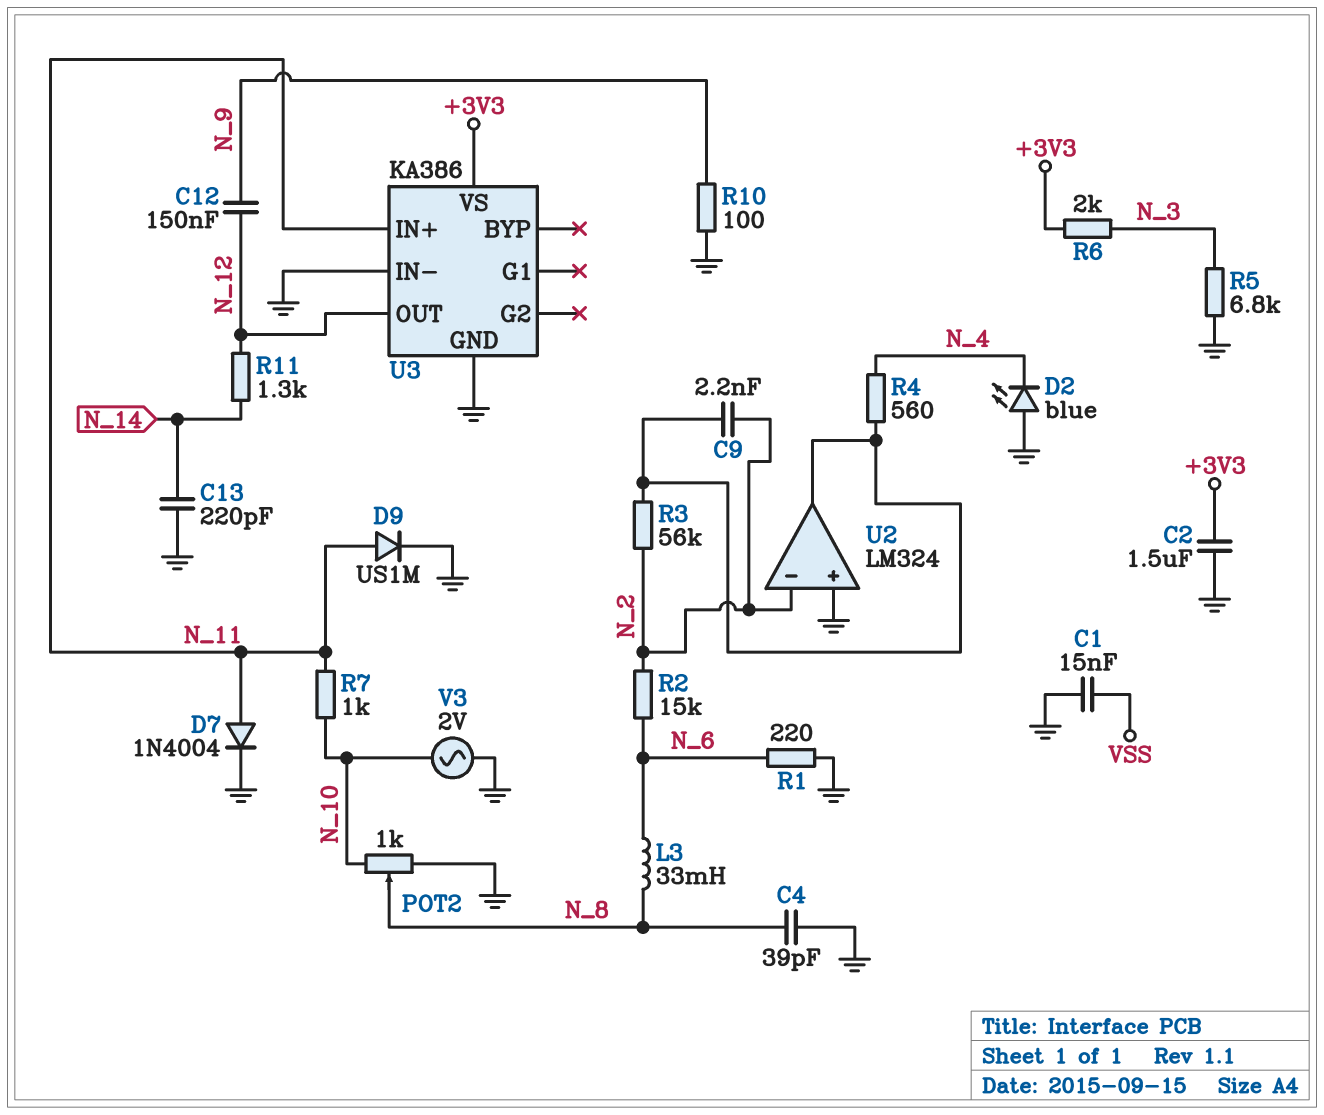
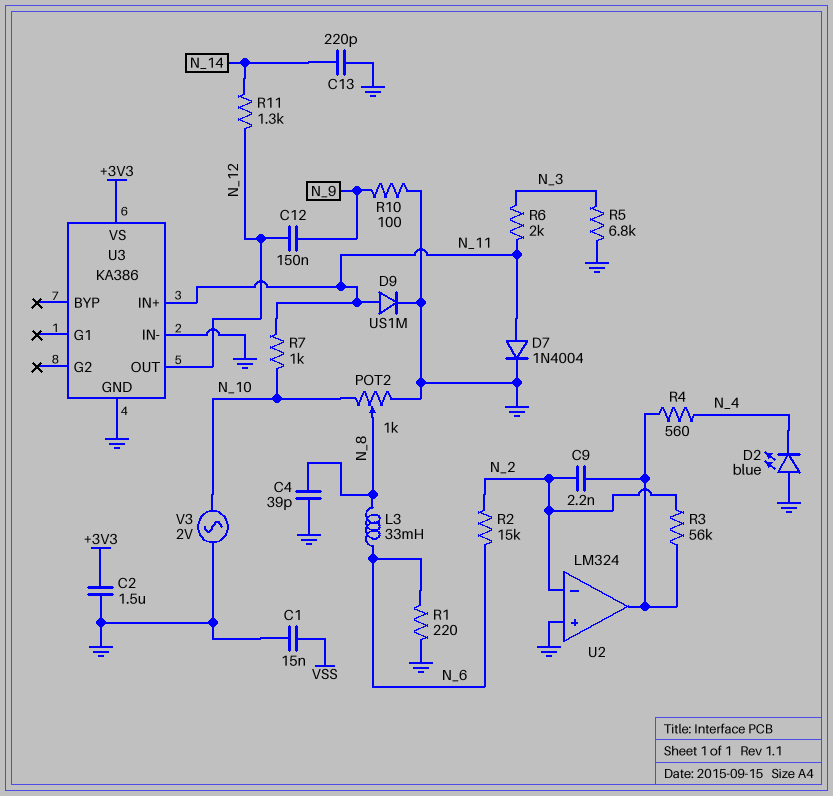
R6: 2k (+3V3, N_3) -> 2k (N_3, N_11)

